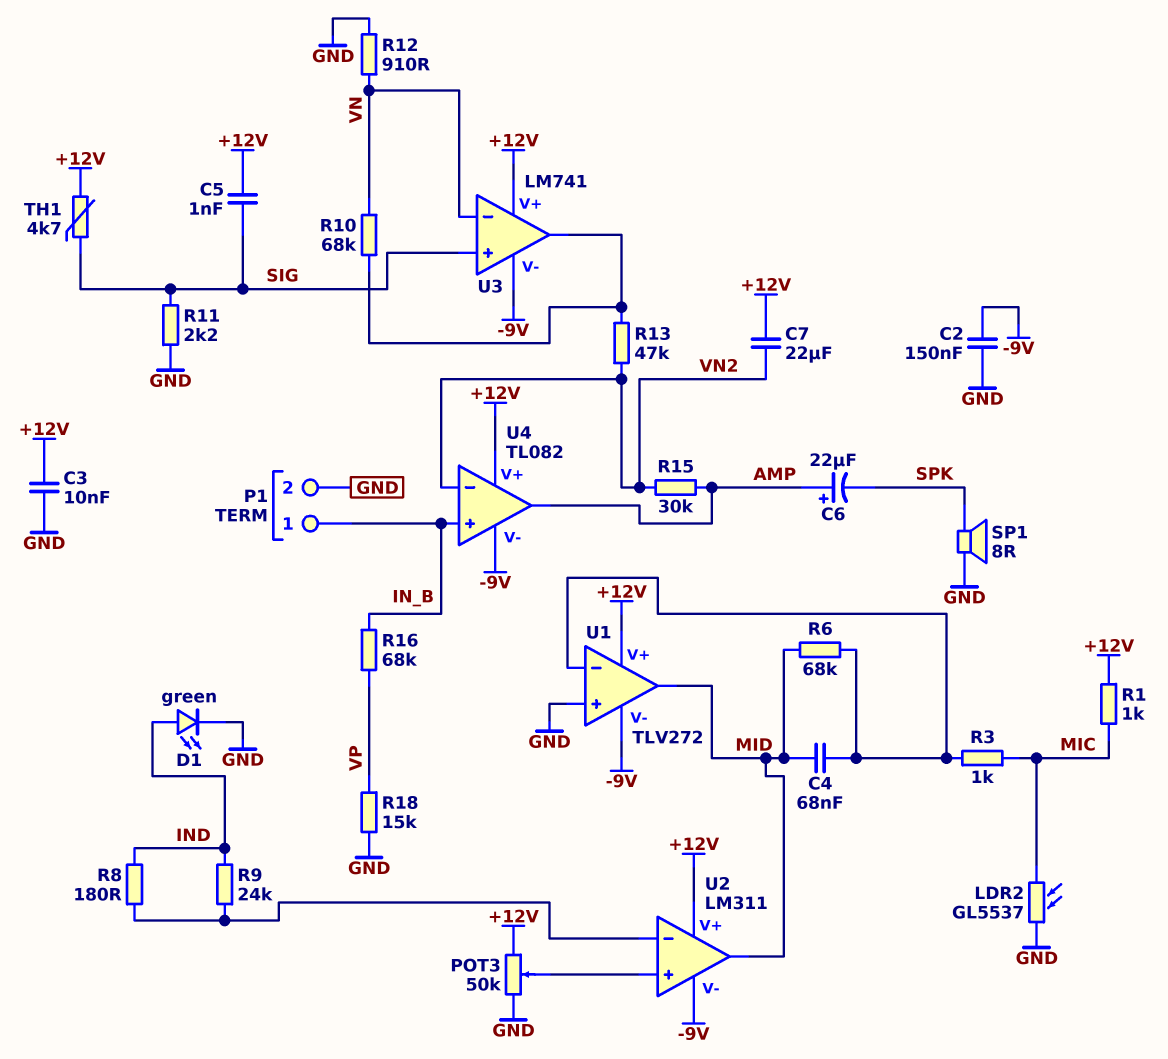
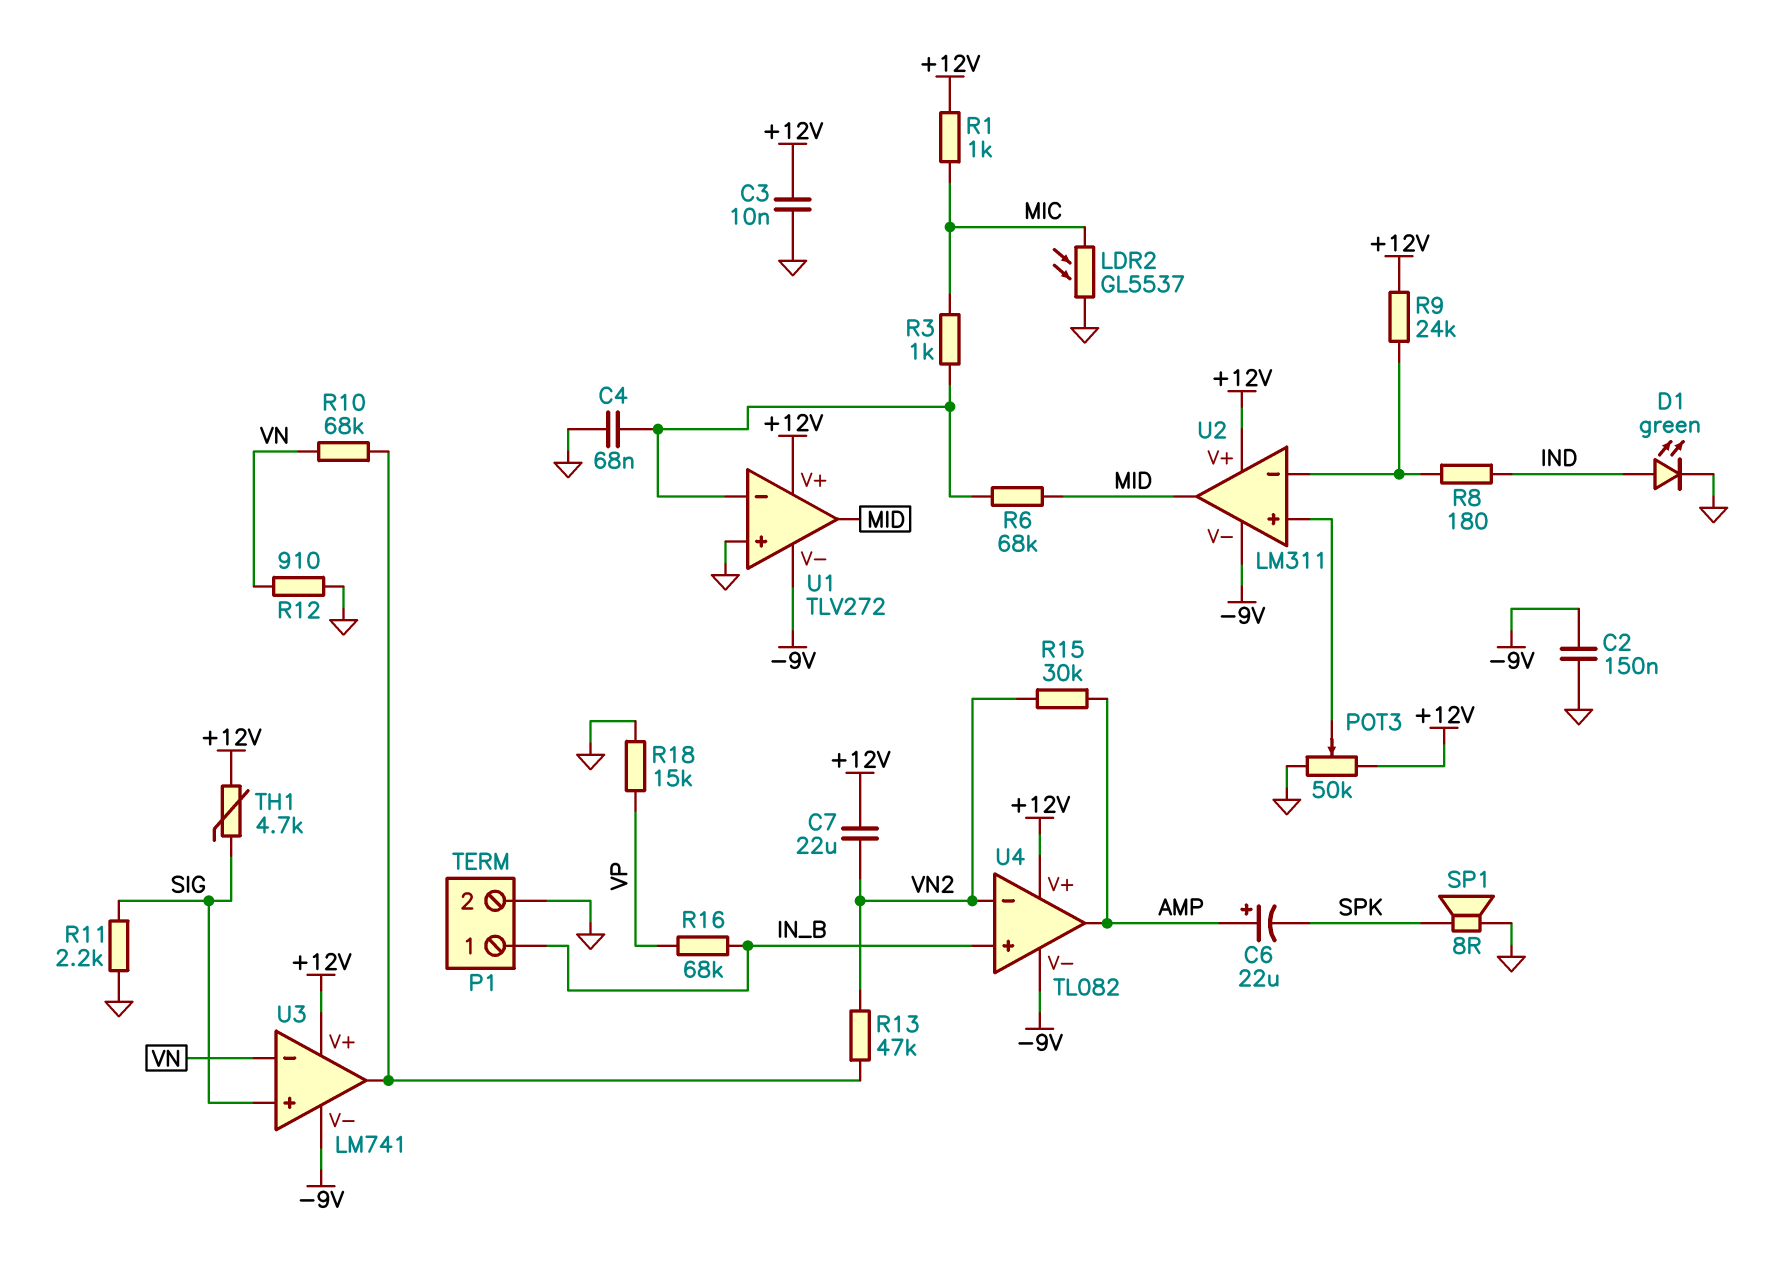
C4: 68nF (MID, U1/in-) -> 68nF (GND, U1/in-)
C5: 1nF (+12V, SIG) -> none
R9: 24k (IND, U2/in-) -> 24k (+12V, U2/in-)

